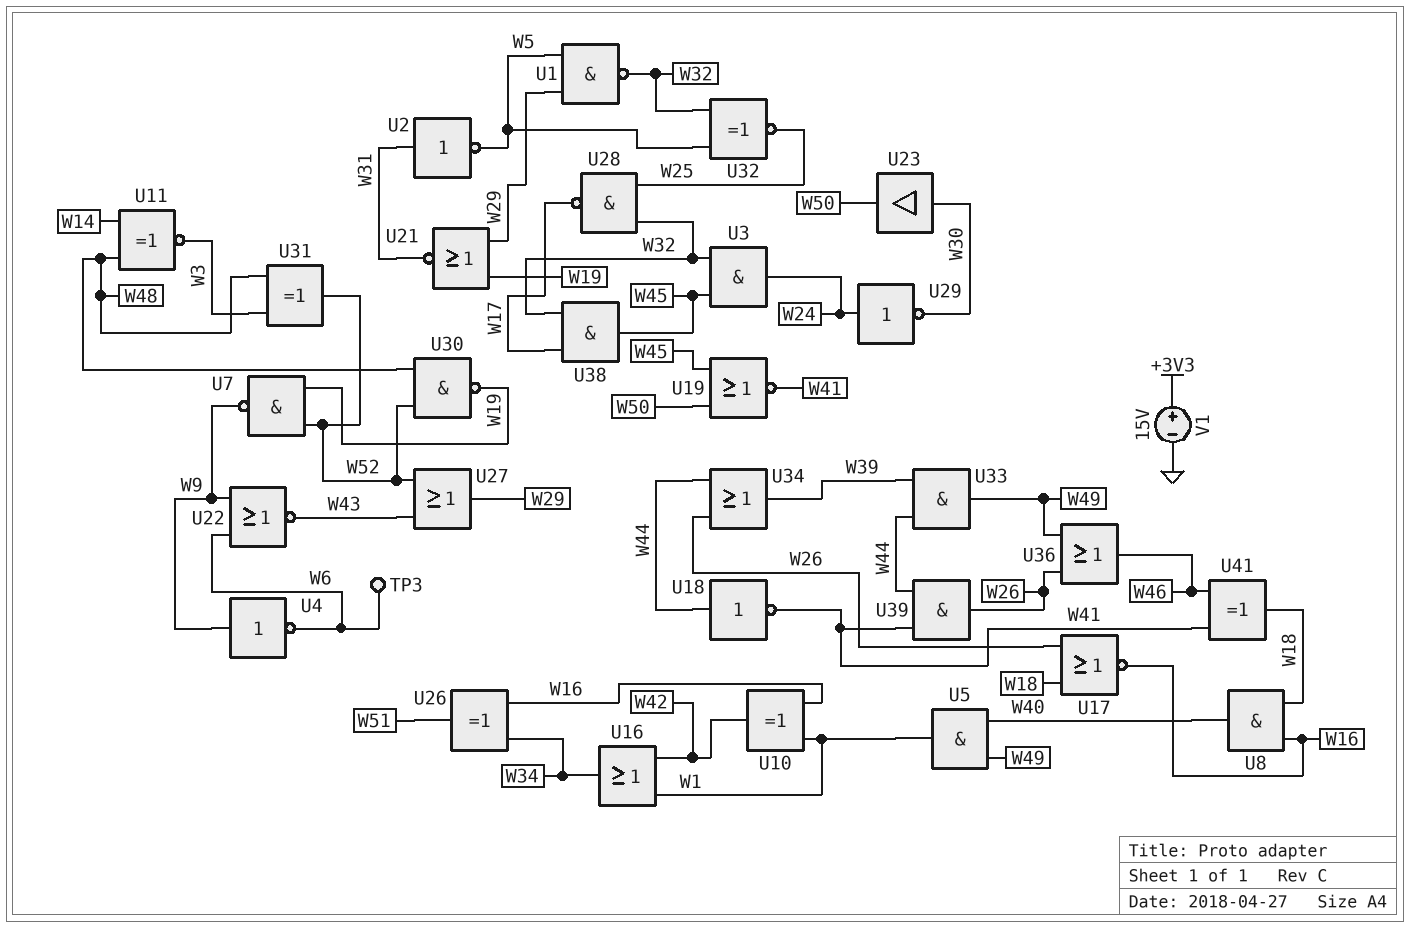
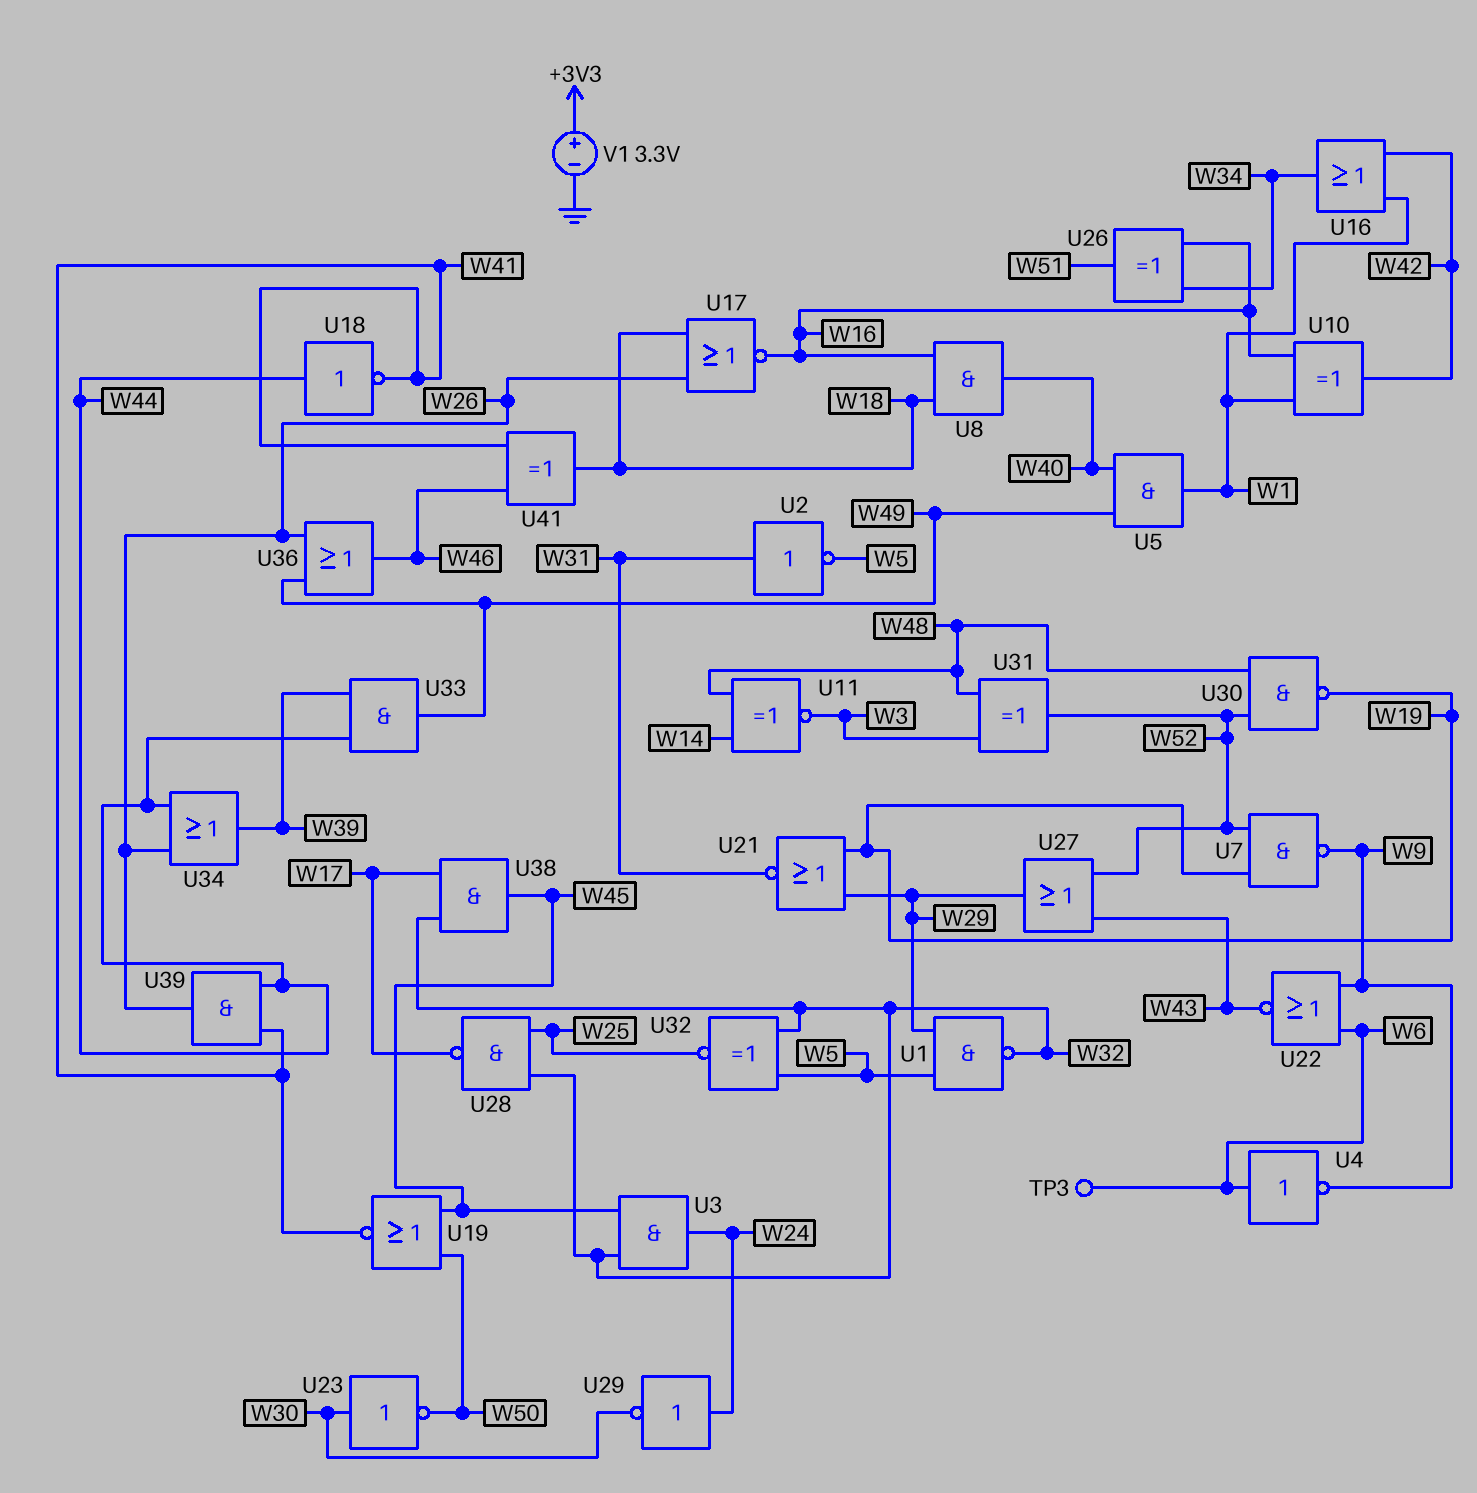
U4: NOT (in W9, out W6) -> NOT (in W6, out W9)
U23: buffer (in W30, out W50) -> NOT (in W30, out W50)
V1: 15V (plus +3V3, minus GND) -> 3.3V (plus +3V3, minus GND)

